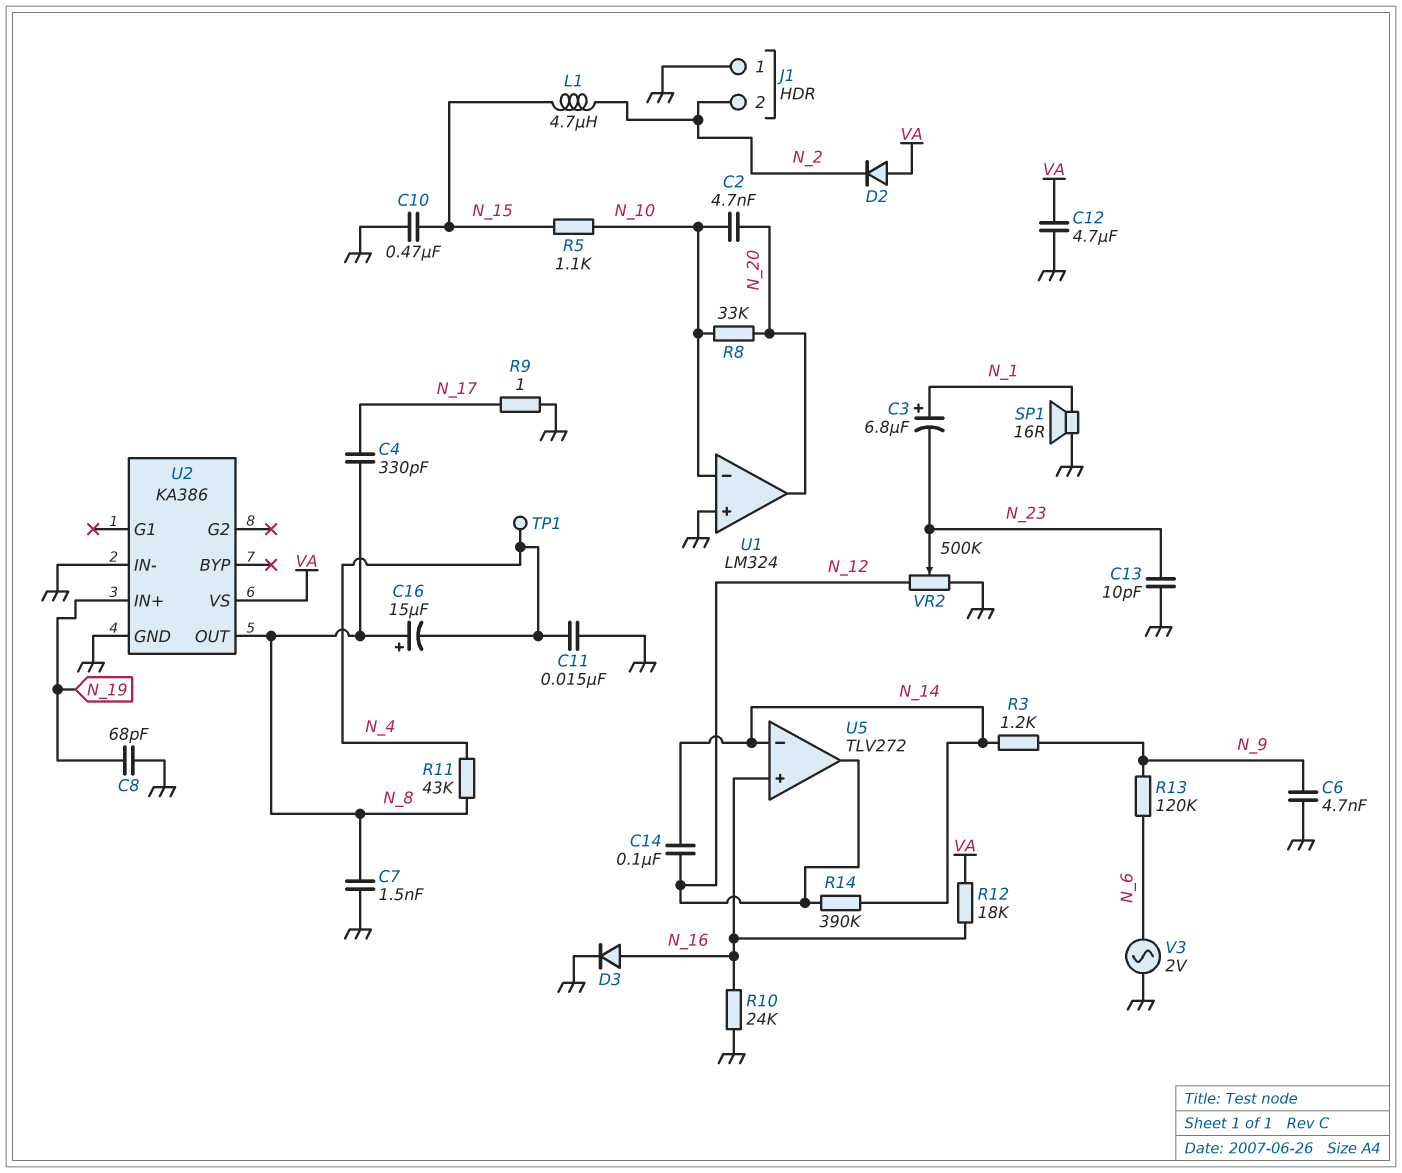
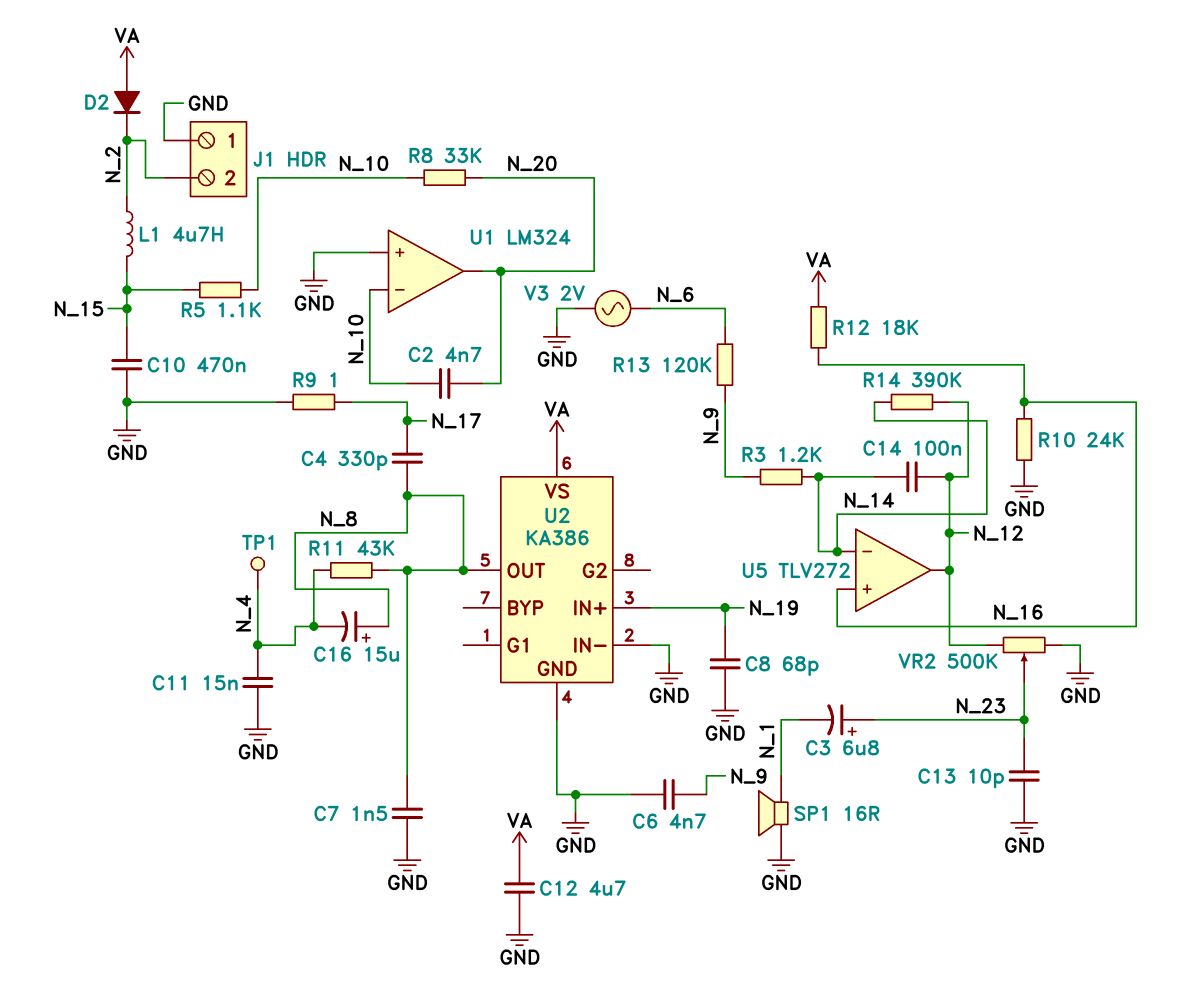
C3: 6.8uF (plus N_1, minus N_23) -> 6.8uF (plus N_23, minus N_1)
D3: diode (A N_16, K GND) -> none

